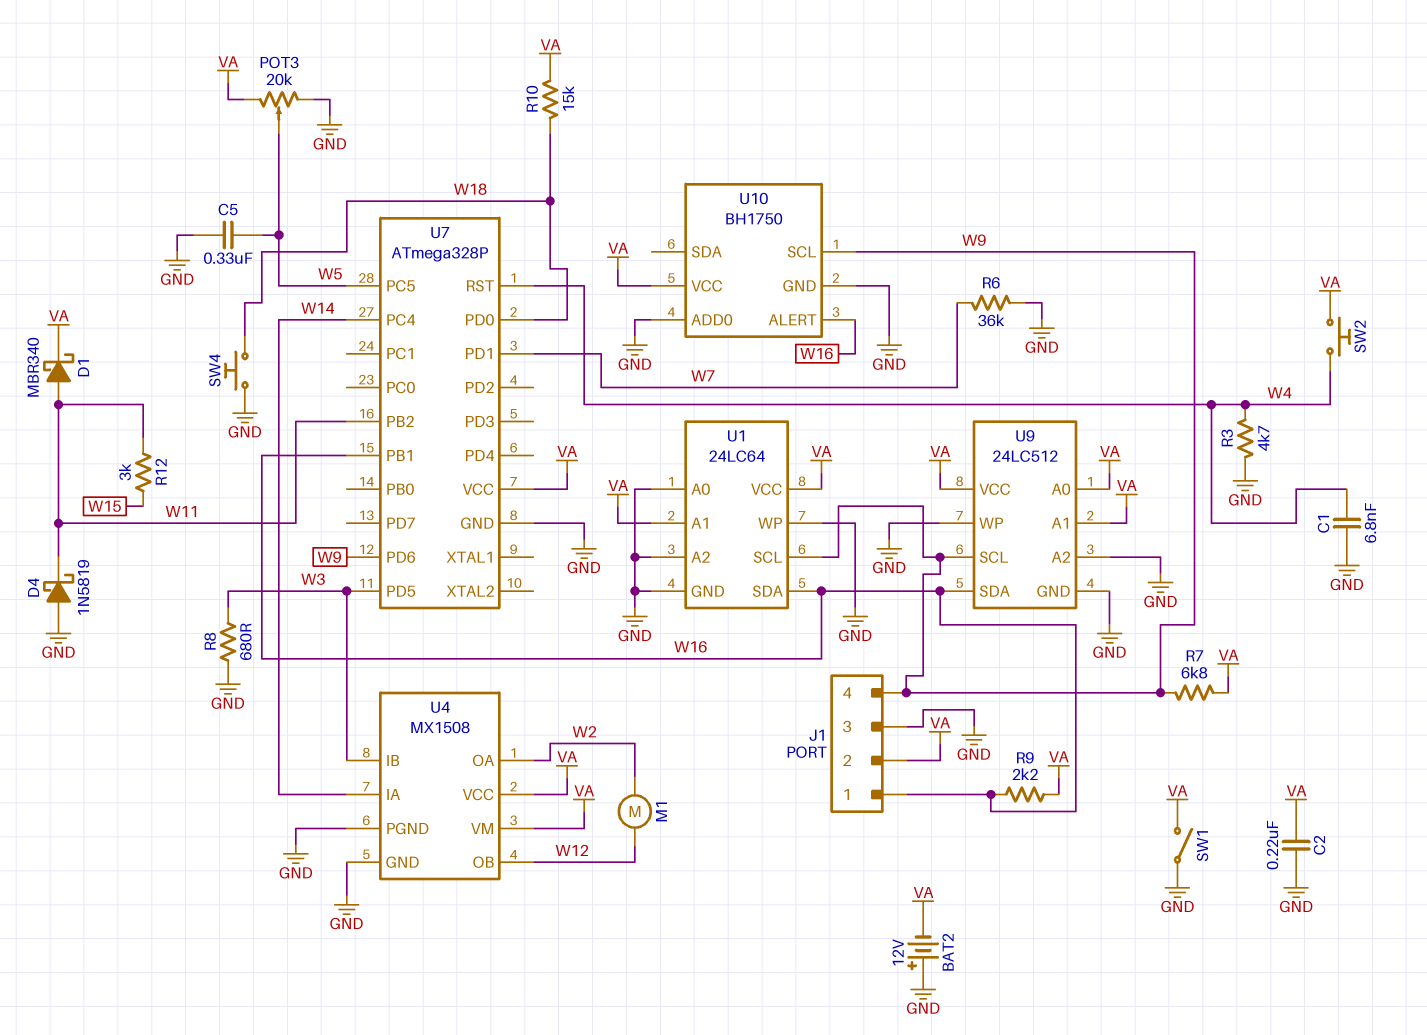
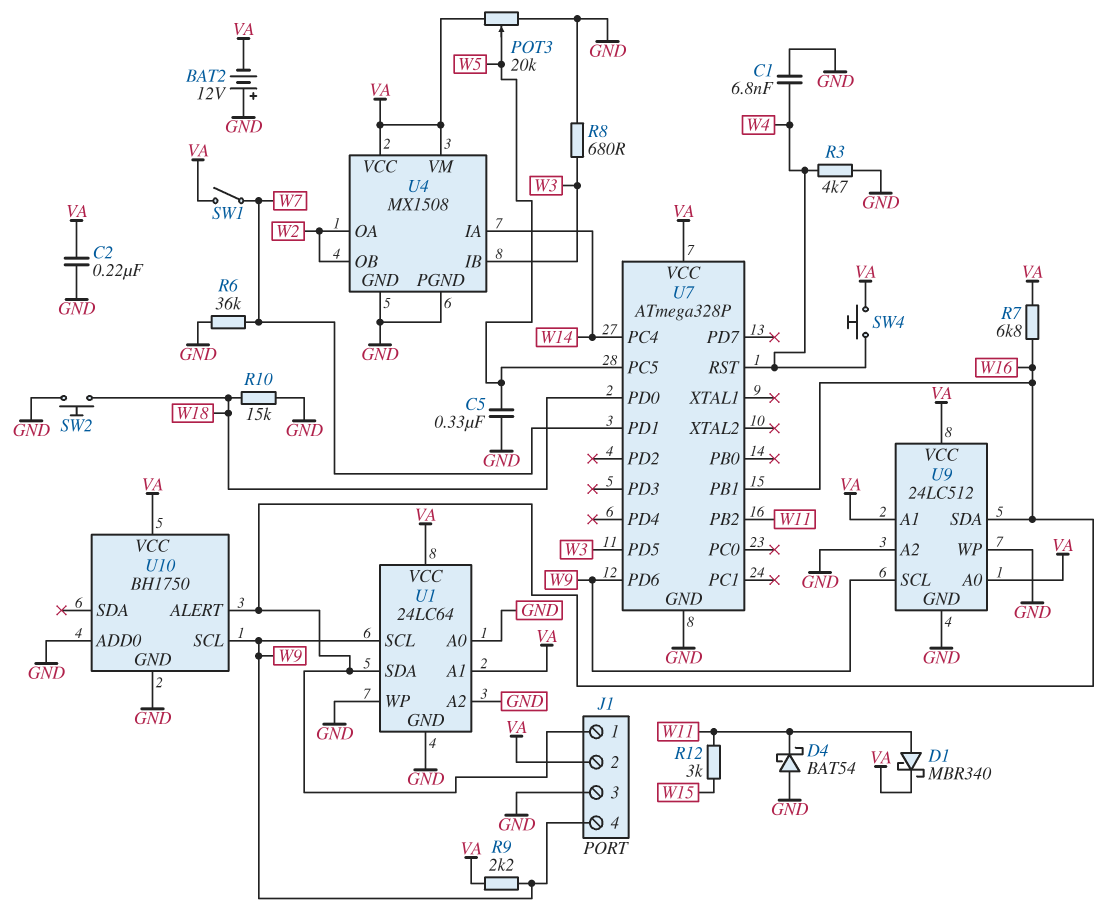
D4: schottky 1N5819 (A GND, K W11) -> schottky BAT54 (A GND, K W11)
M1: motor (W2, W12) -> none
R7: 6.8k (VA, W9) -> 6.8k (VA, W16)
R9: 2.2k (VA, W16) -> 2.2k (VA, W9)
R10: 15k (VA, W18) -> 15k (GND, W18)
SW1: switch (GND, VA) -> switch (VA, W7)
SW2: button (VA, W4) -> button (GND, W18)
SW4: button (GND, W18) -> button (VA, W4)
U4 pin OB: W12 -> W2

